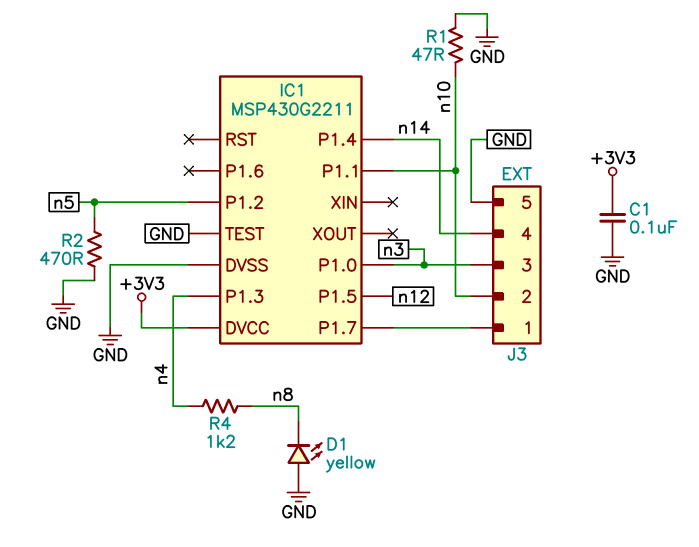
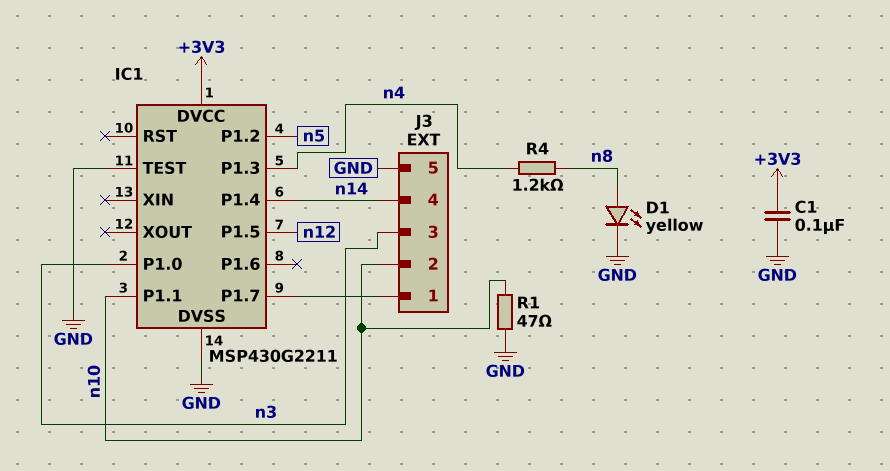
D1: LED yellow (A GND, K n8) -> LED yellow (A n8, K GND)
R2: 470 (GND, n5) -> none

